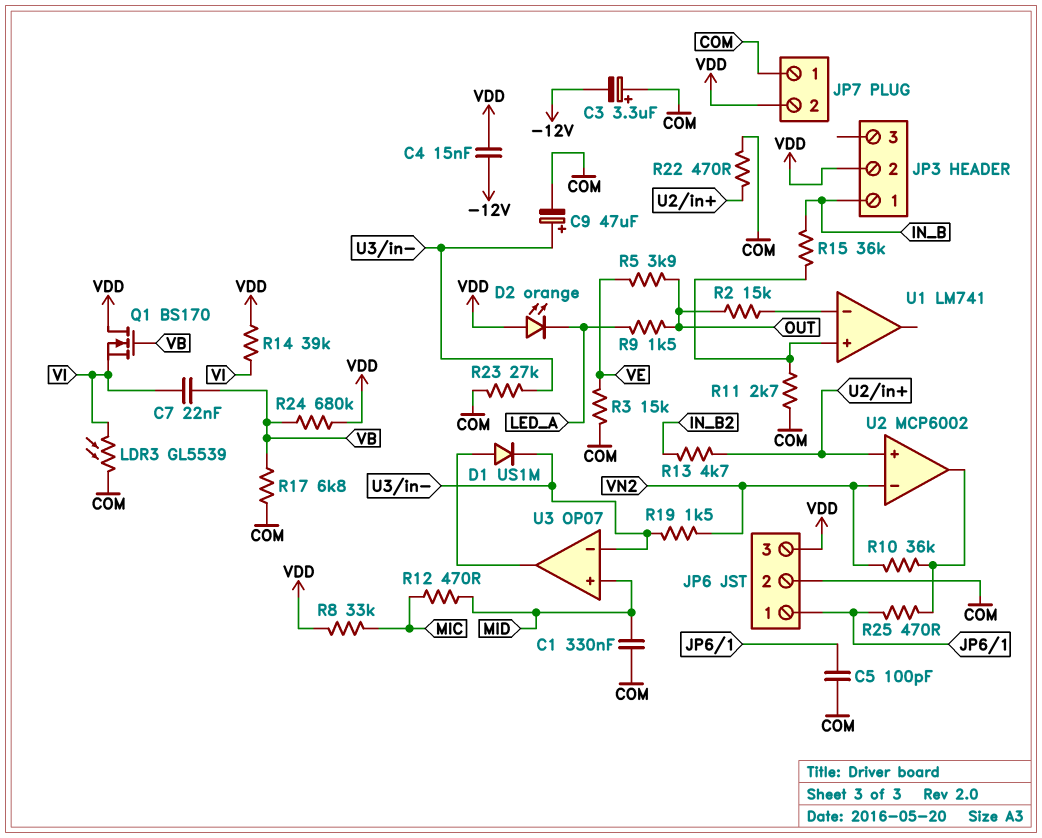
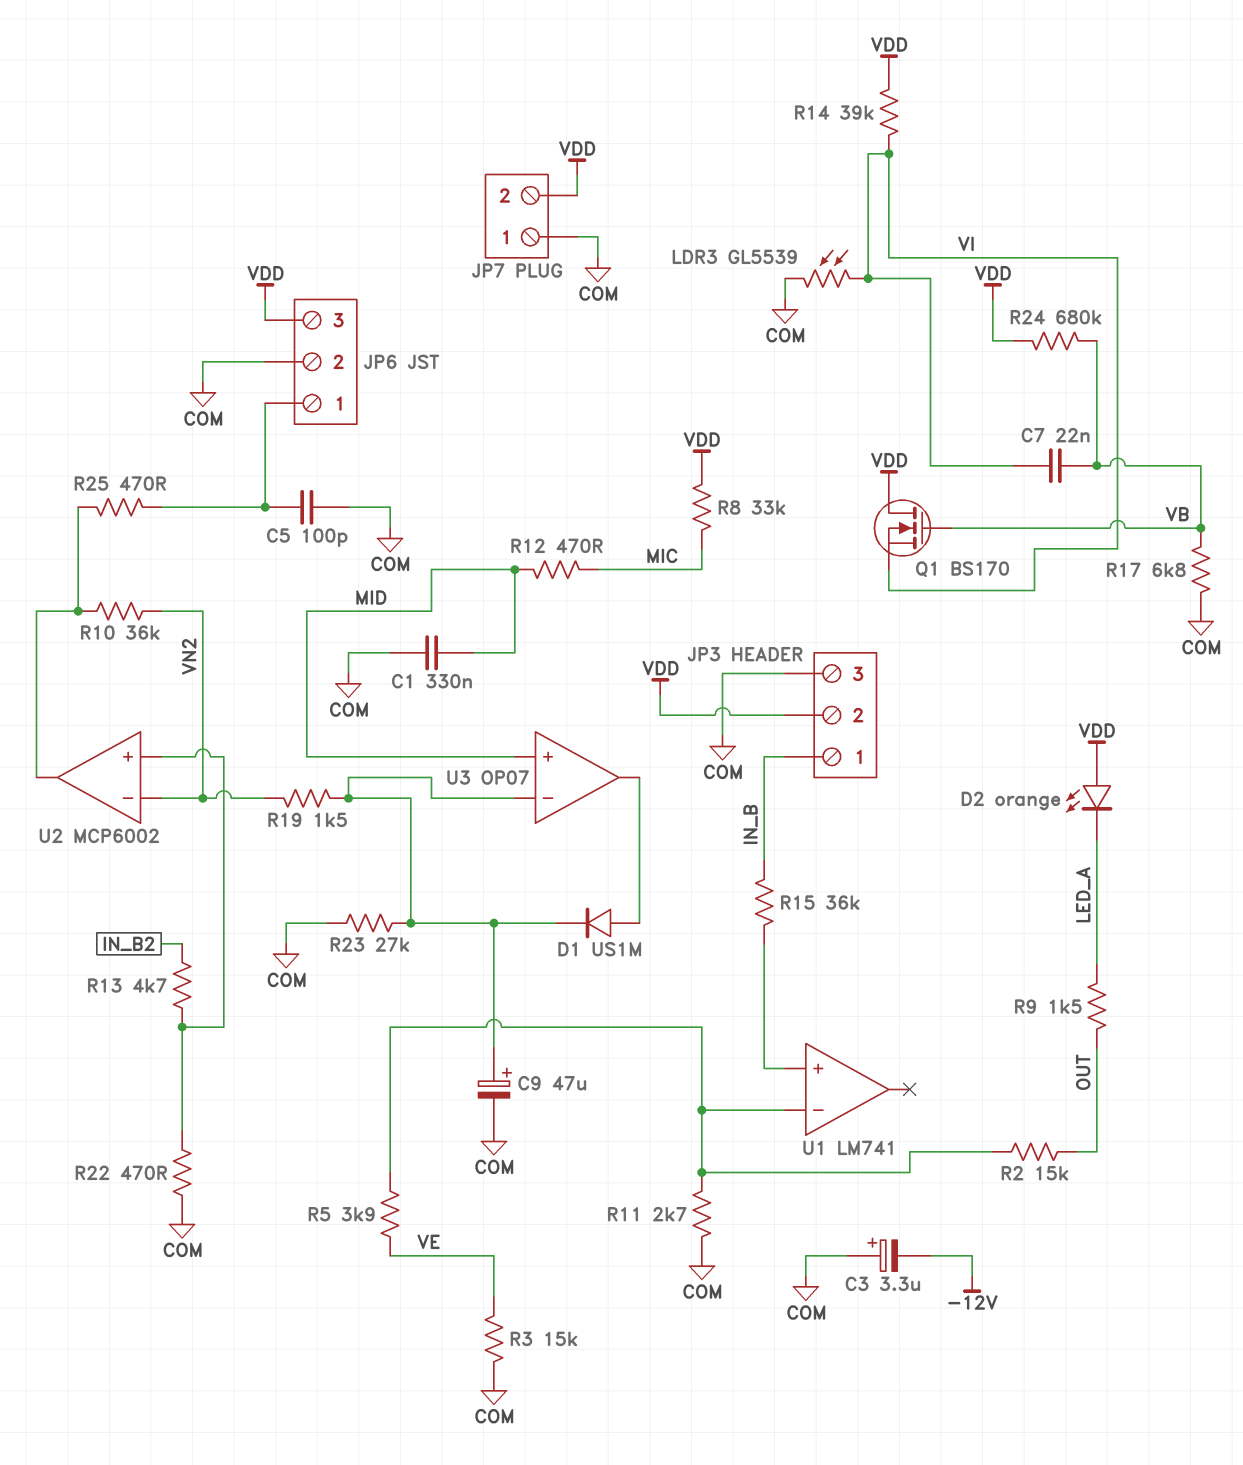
C4: 15nF (-12V, VDD) -> none
JP3 pin 3: none -> COM
R5: 3.9k (OUT, VE) -> 3.9k (U1/in-, VE)
R11: 2.7k (COM, U1/in+) -> 2.7k (COM, U1/in-)

